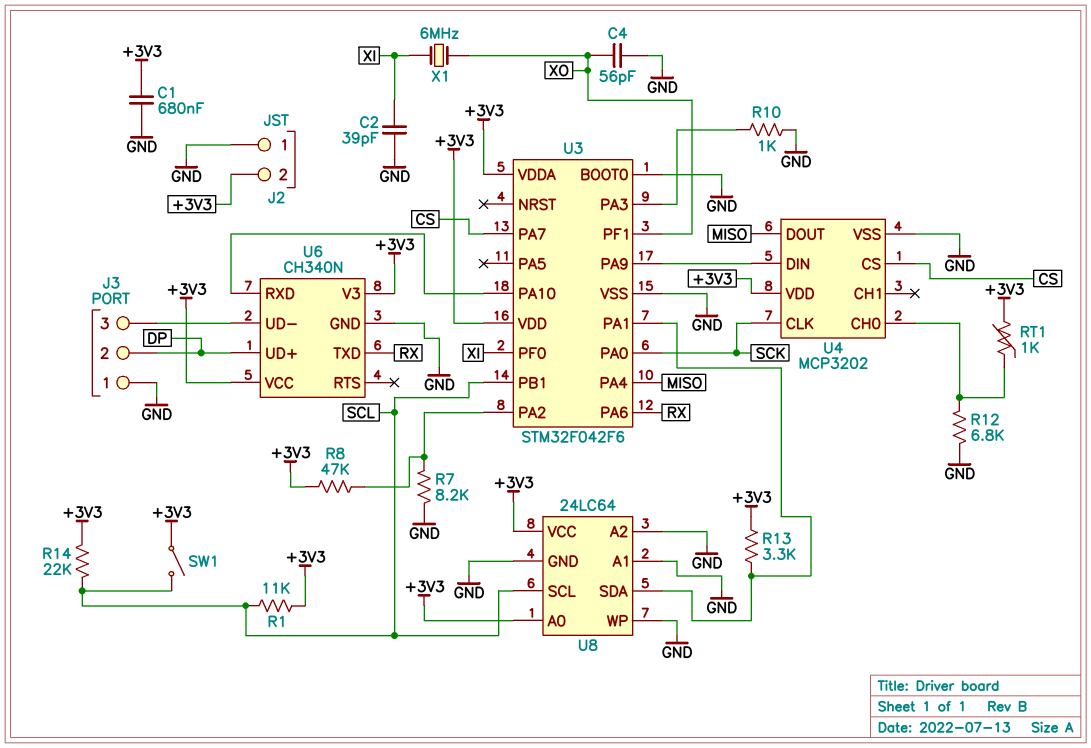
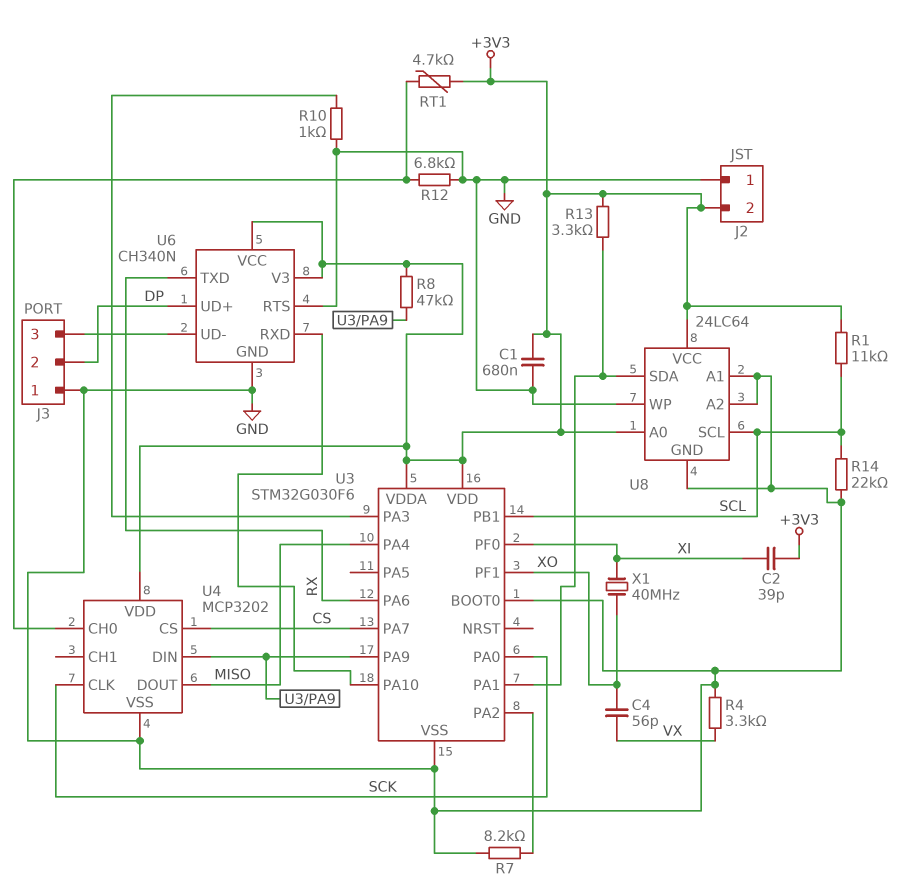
C2: 39pF (GND, XI) -> 39pF (+3V3, XI)
C4: 56pF (GND, XO) -> 56pF (VX, XO)
R4: none -> 3.3k (GND, VX)
R8: 47k (+3V3, U3/PA2) -> 47k (+3V3, U3/PA9)
R14: 22k (+3V3, SCL) -> 22k (GND, SCL)
RT1: 1k (+3V3, U4/CH0) -> 4.7k (+3V3, U4/CH0)
SW1: switch (+3V3, SCL) -> none
U3: STM32F042F6 -> STM32G030F6
U6 pin RTS: none -> GND
X1: 6MHz (XI, XO) -> 40MHz (XI, XO)

